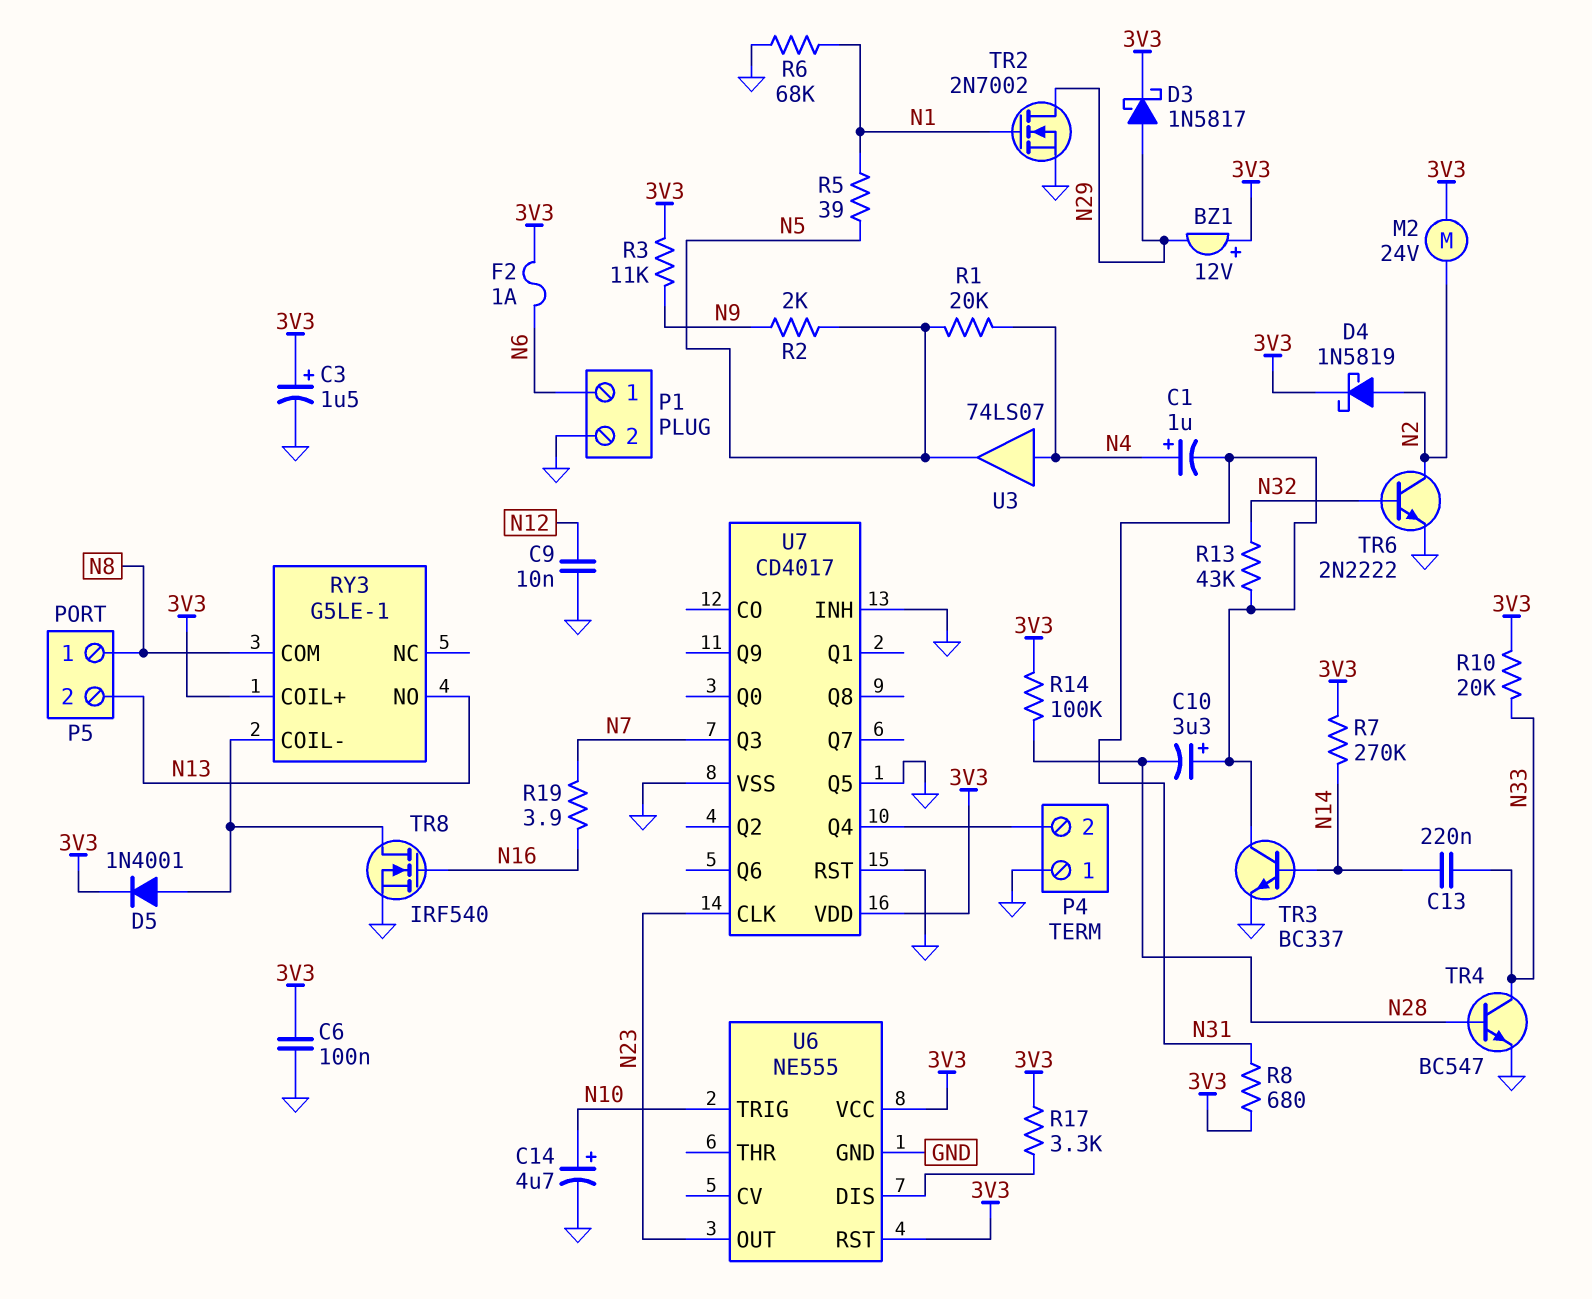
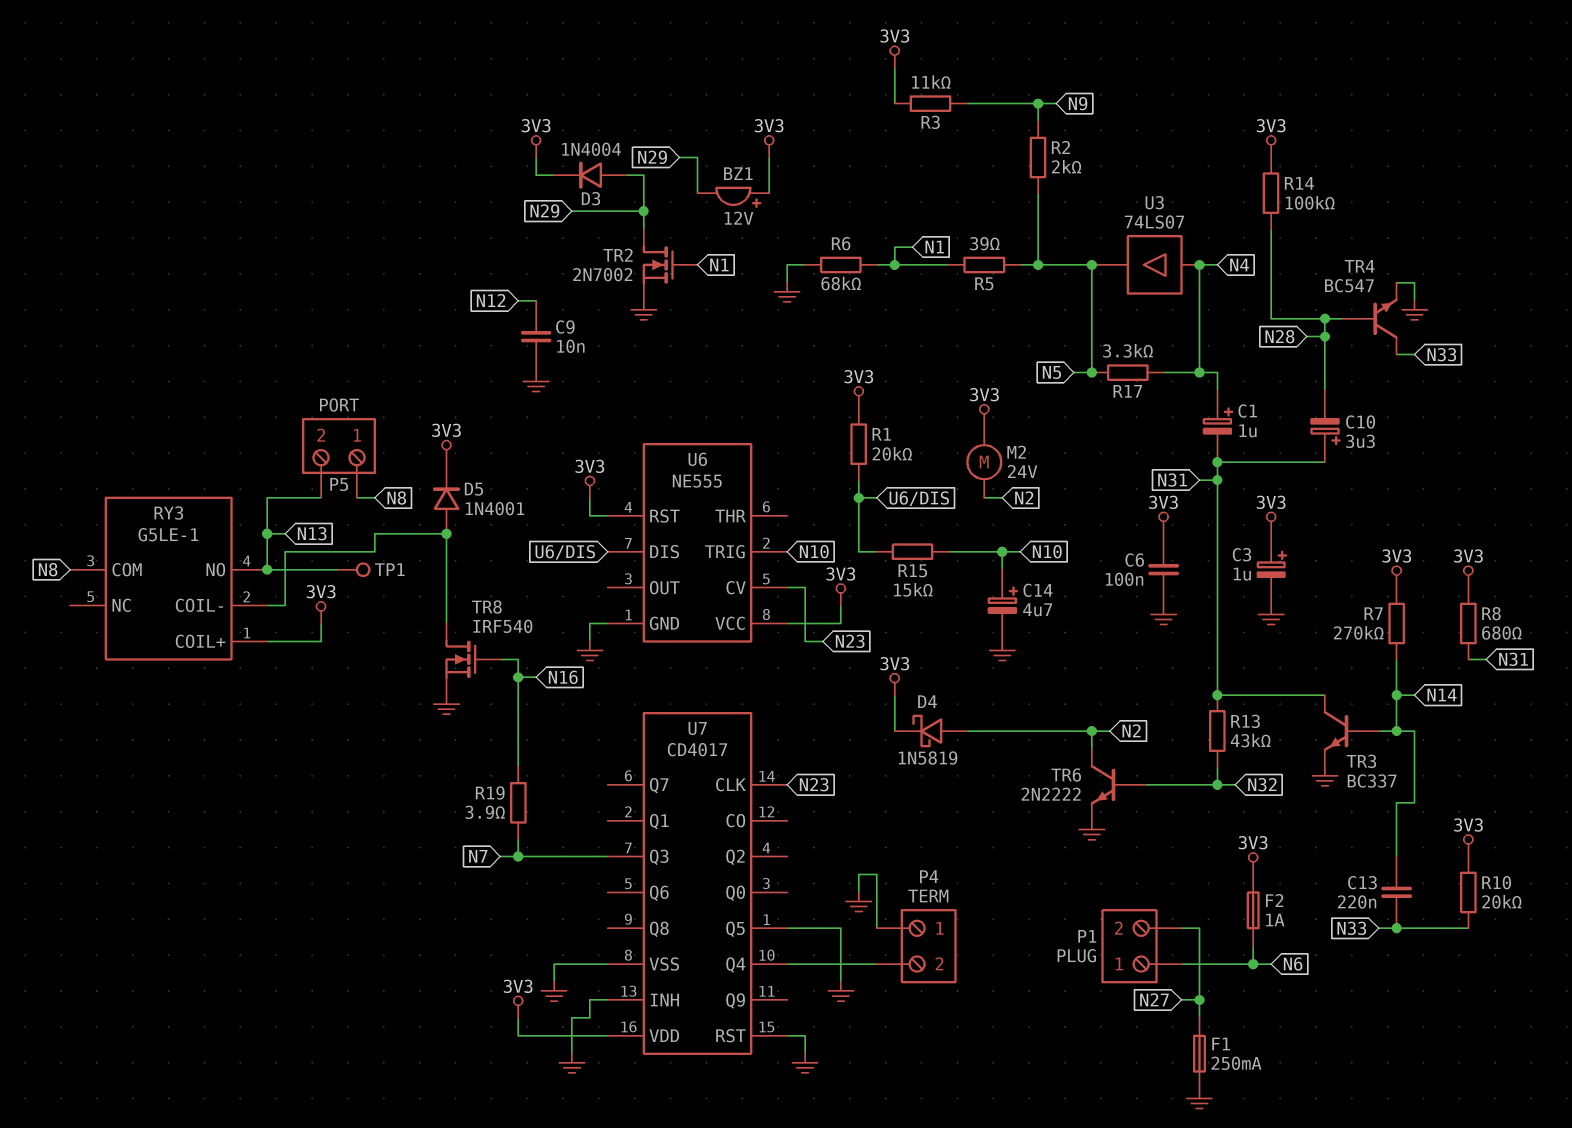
C3: 1.5uF (plus 3V3, minus GND) -> 1uF (plus 3V3, minus GND)
D3: schottky 1N5817 (A N29, K 3V3) -> diode 1N4004 (A N29, K 3V3)
F1: none -> 250mA (GND, N27)
P1 pin 2: GND -> N27
R1: 20k (N4, N5) -> 20k (3V3, U6/DIS)
R15: none -> 15k (N10, U6/DIS)
R17: 3.3k (3V3, U6/DIS) -> 3.3k (N4, N5)
TP1: none -> test point (N13)
U6 pin CV: none -> N23
U6 pin OUT: N23 -> none

